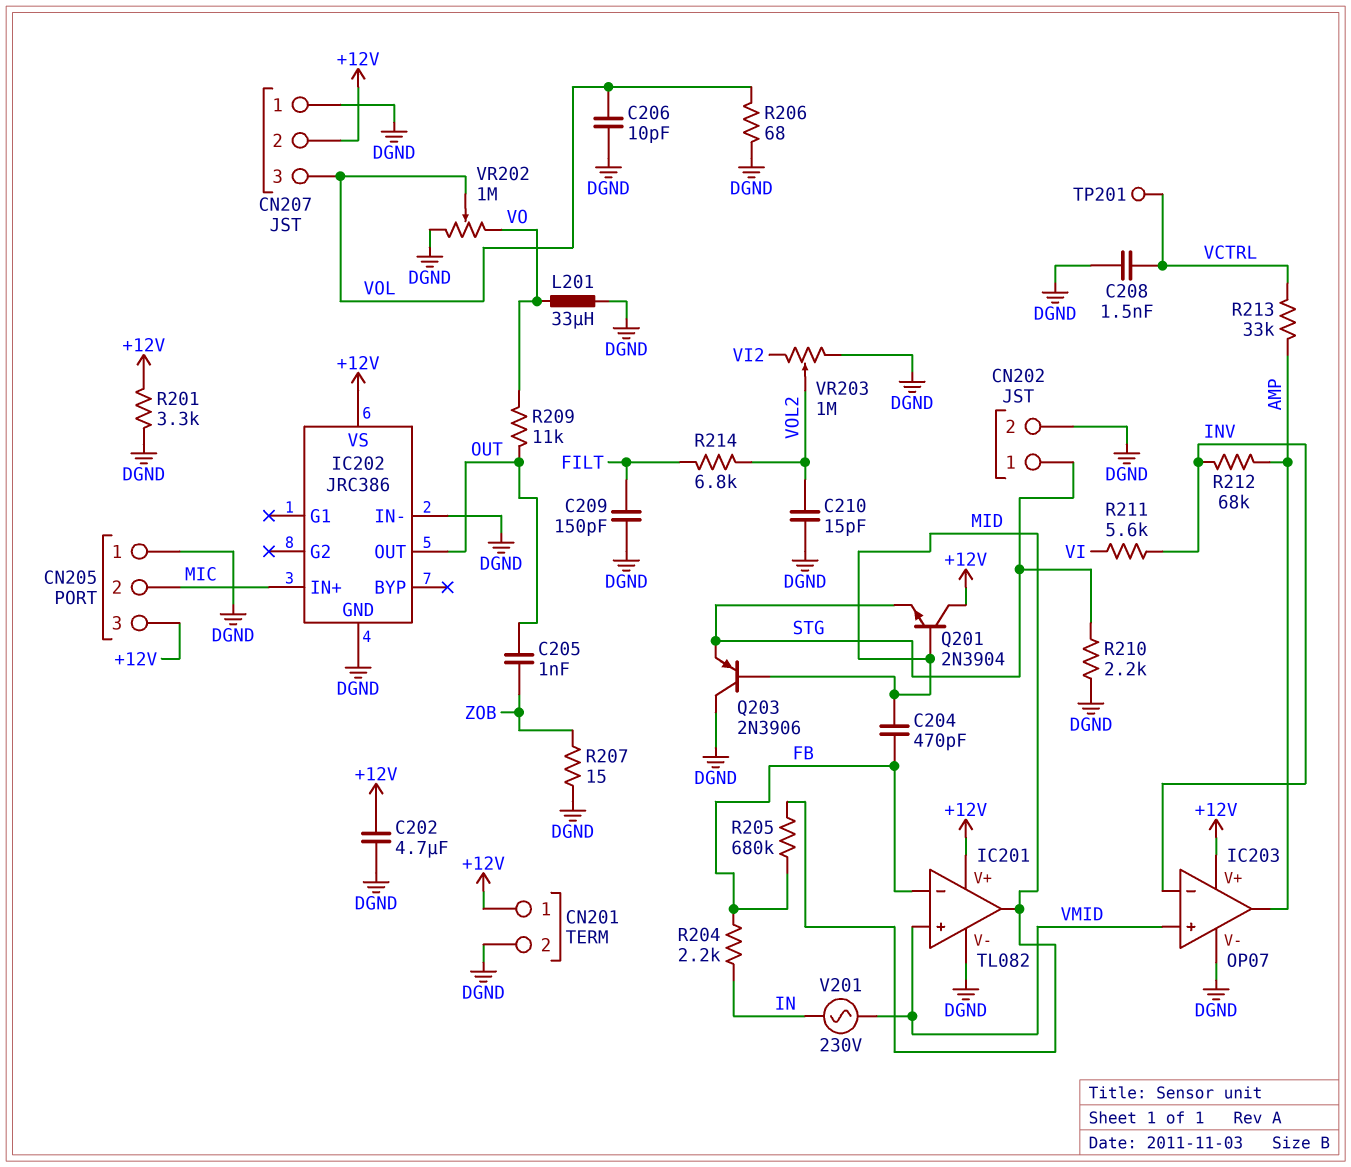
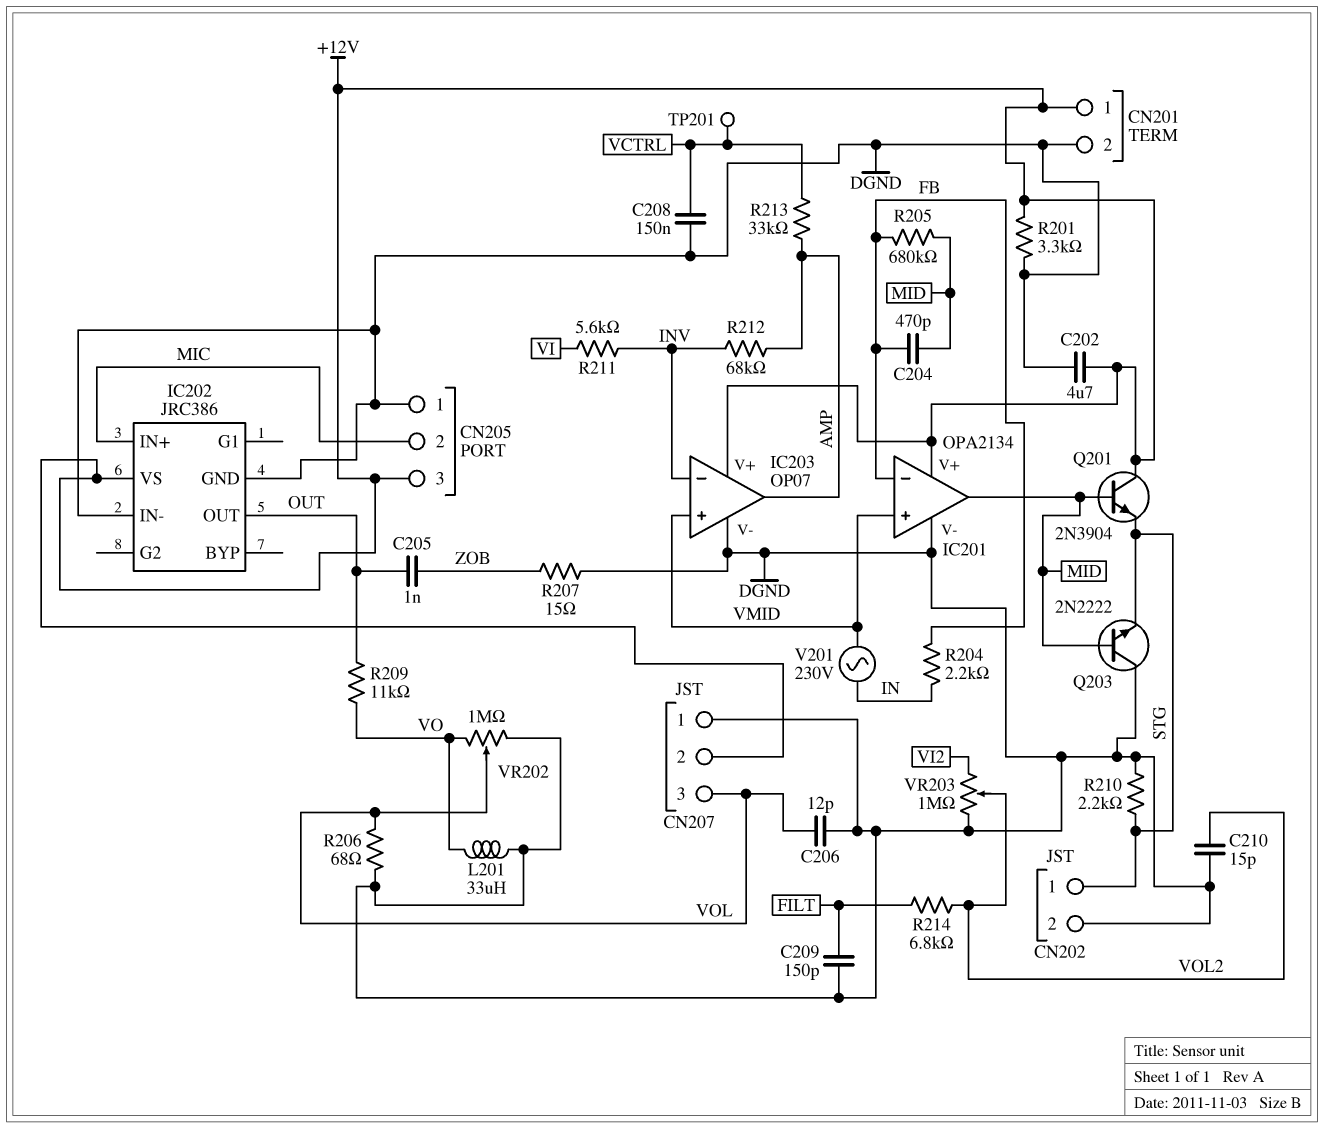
C206: 10pF (DGND, VOL) -> 12pF (DGND, VOL)
C208: 1.5nF (DGND, VCTRL) -> 150nF (DGND, VCTRL)
IC201: TL082 -> OPA2134
Q203: PNP 2N3906 (B MID, C DGND, E STG) -> NPN 2N2222 (B MID, C DGND, E STG)

